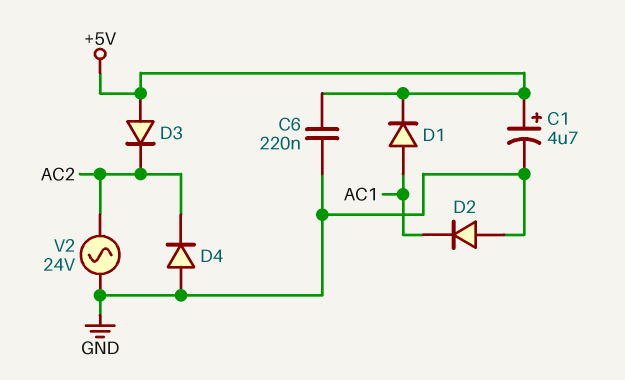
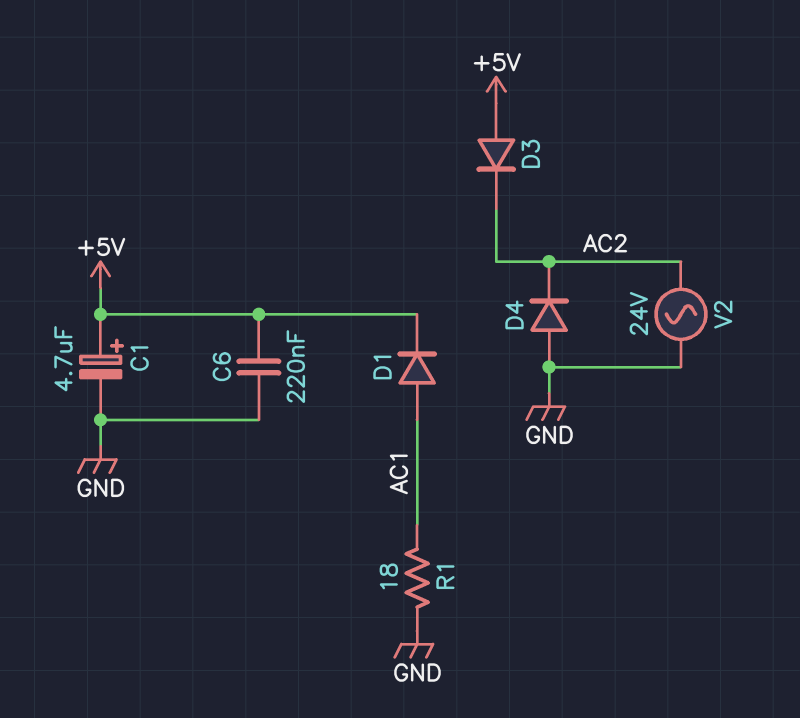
D2: diode (A GND, K AC1) -> none
R1: none -> 18 (AC1, GND)

